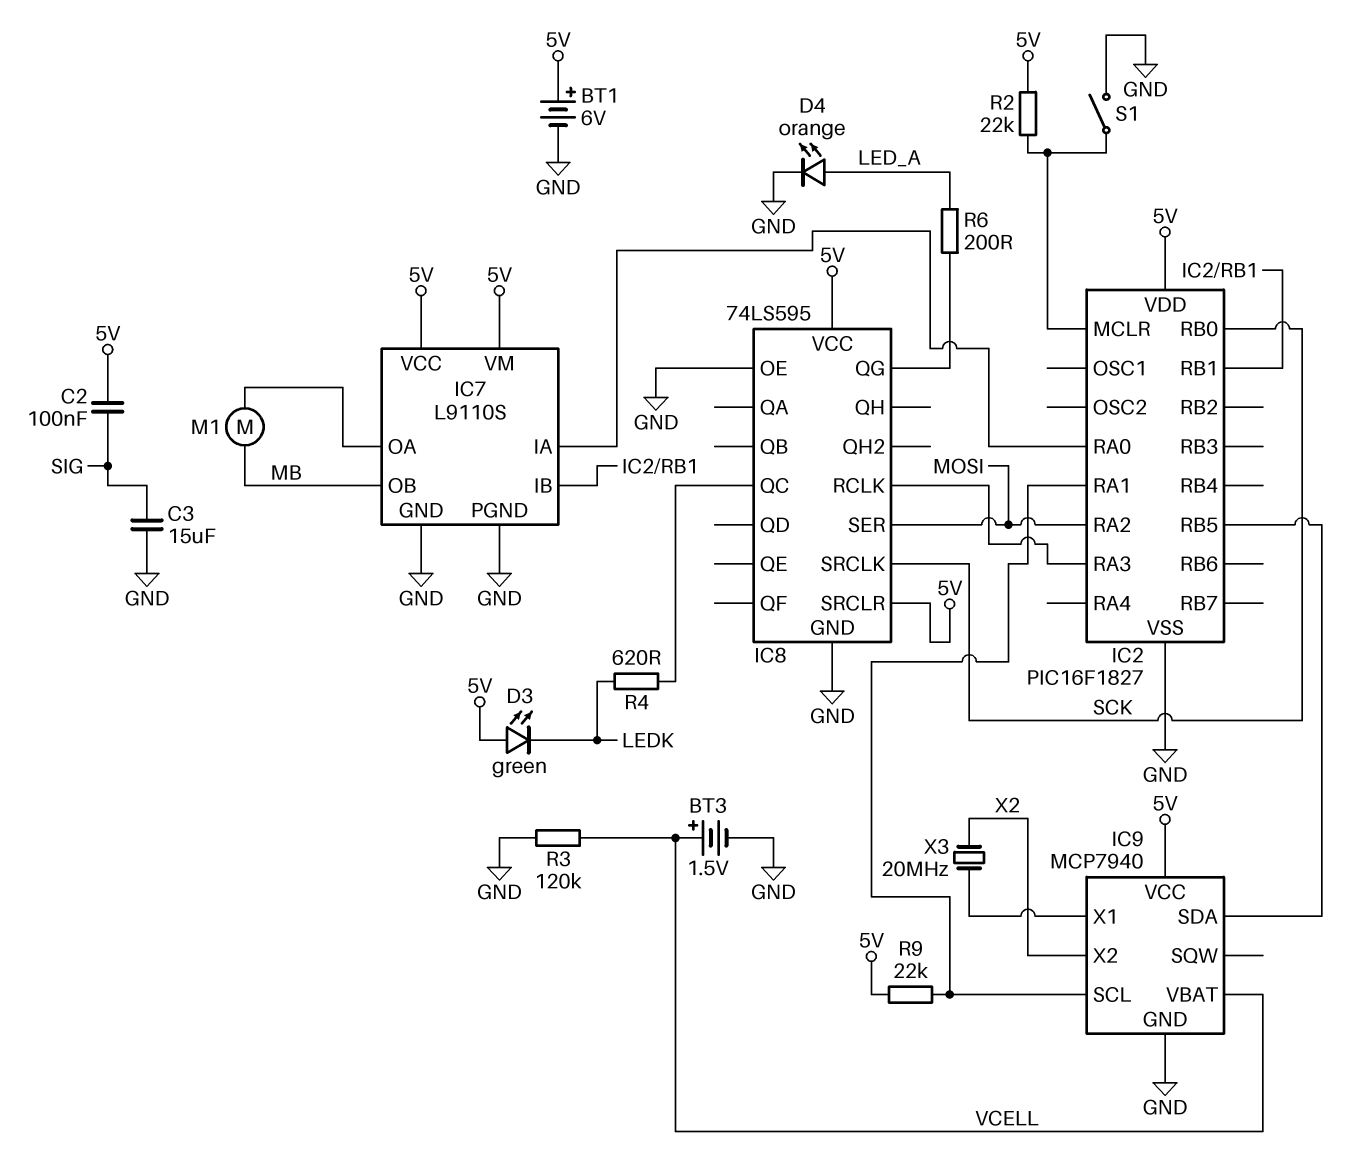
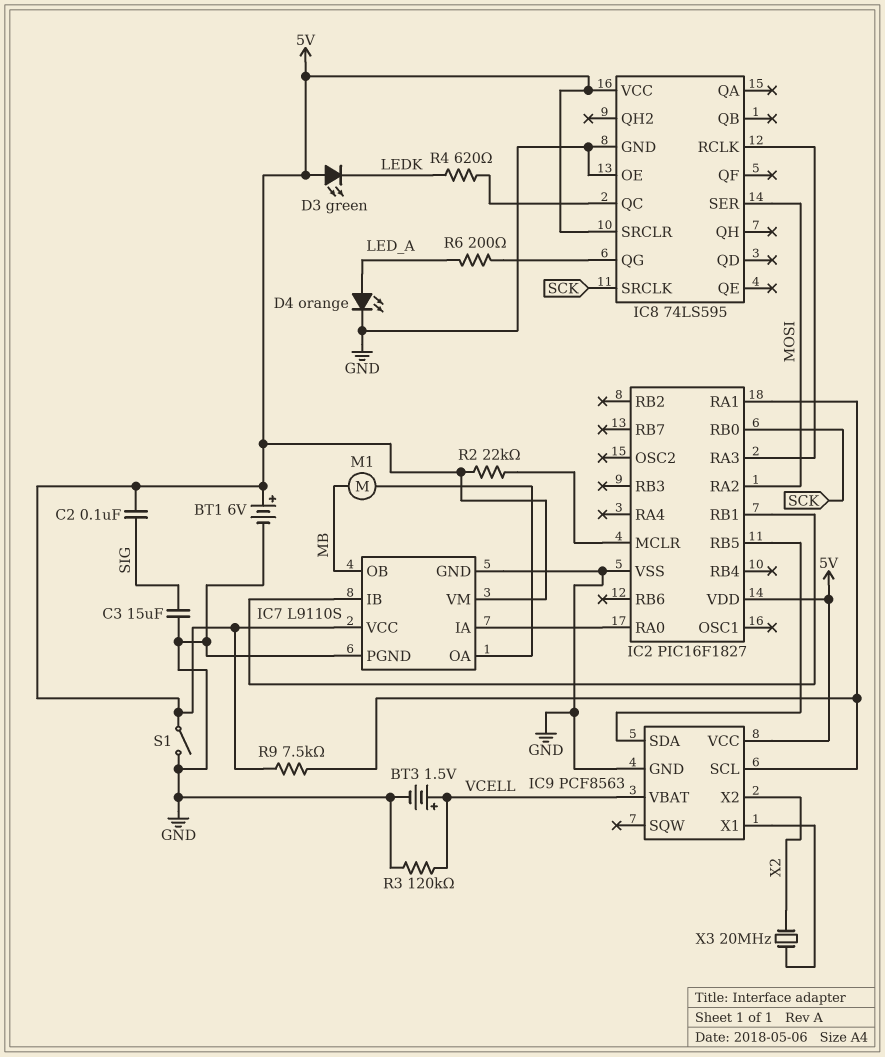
IC9: MCP7940 -> PCF8563
R9: 22k (5V, IC2/RA1) -> 7.5k (5V, IC2/RA1)
S1: switch (GND, IC2/MCLR) -> switch (5V, GND)

